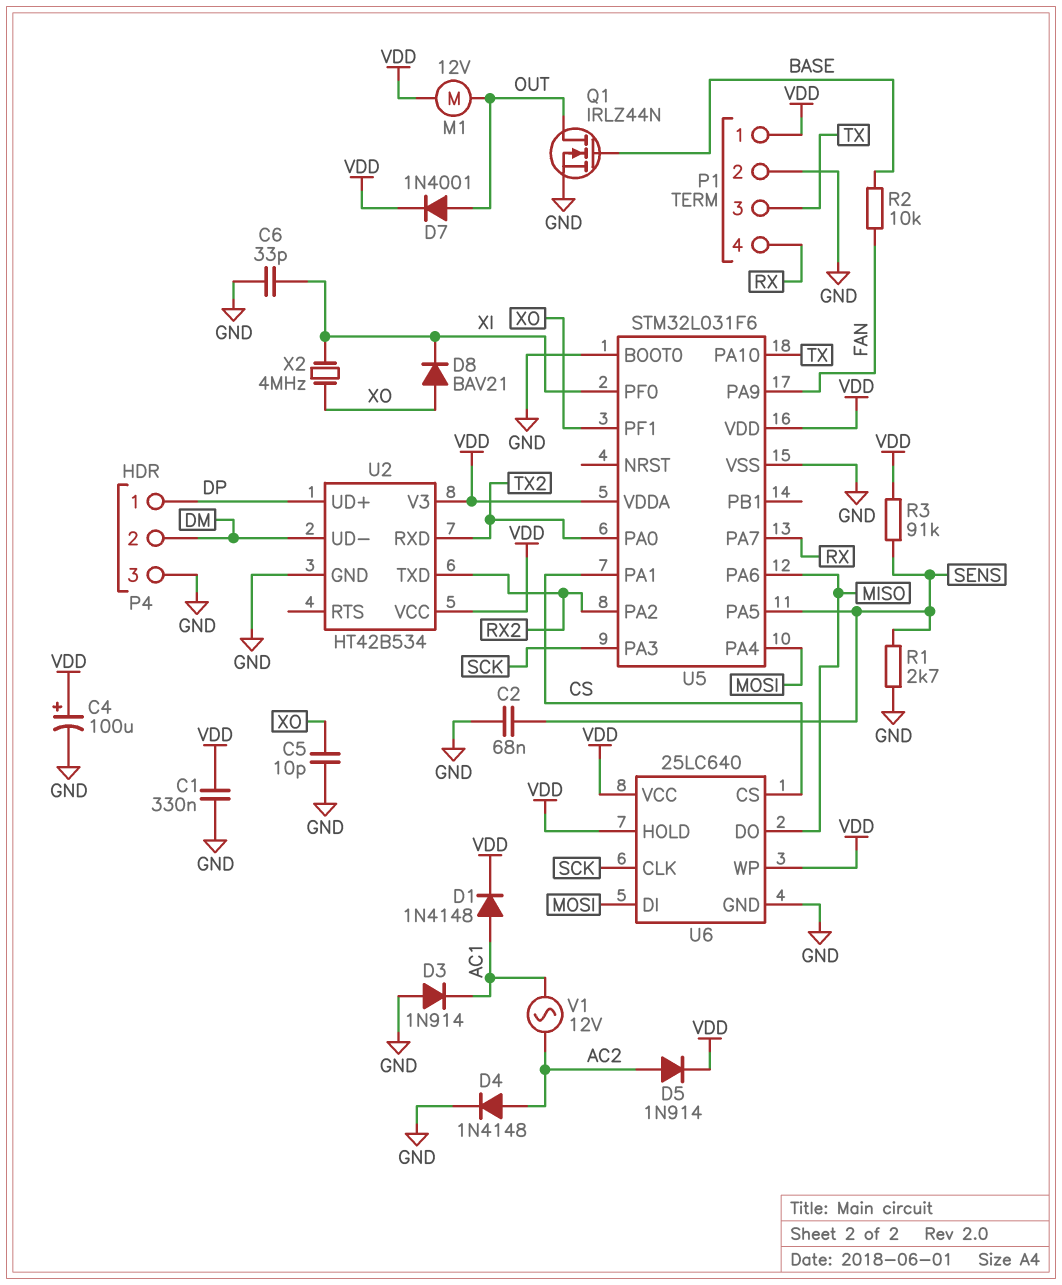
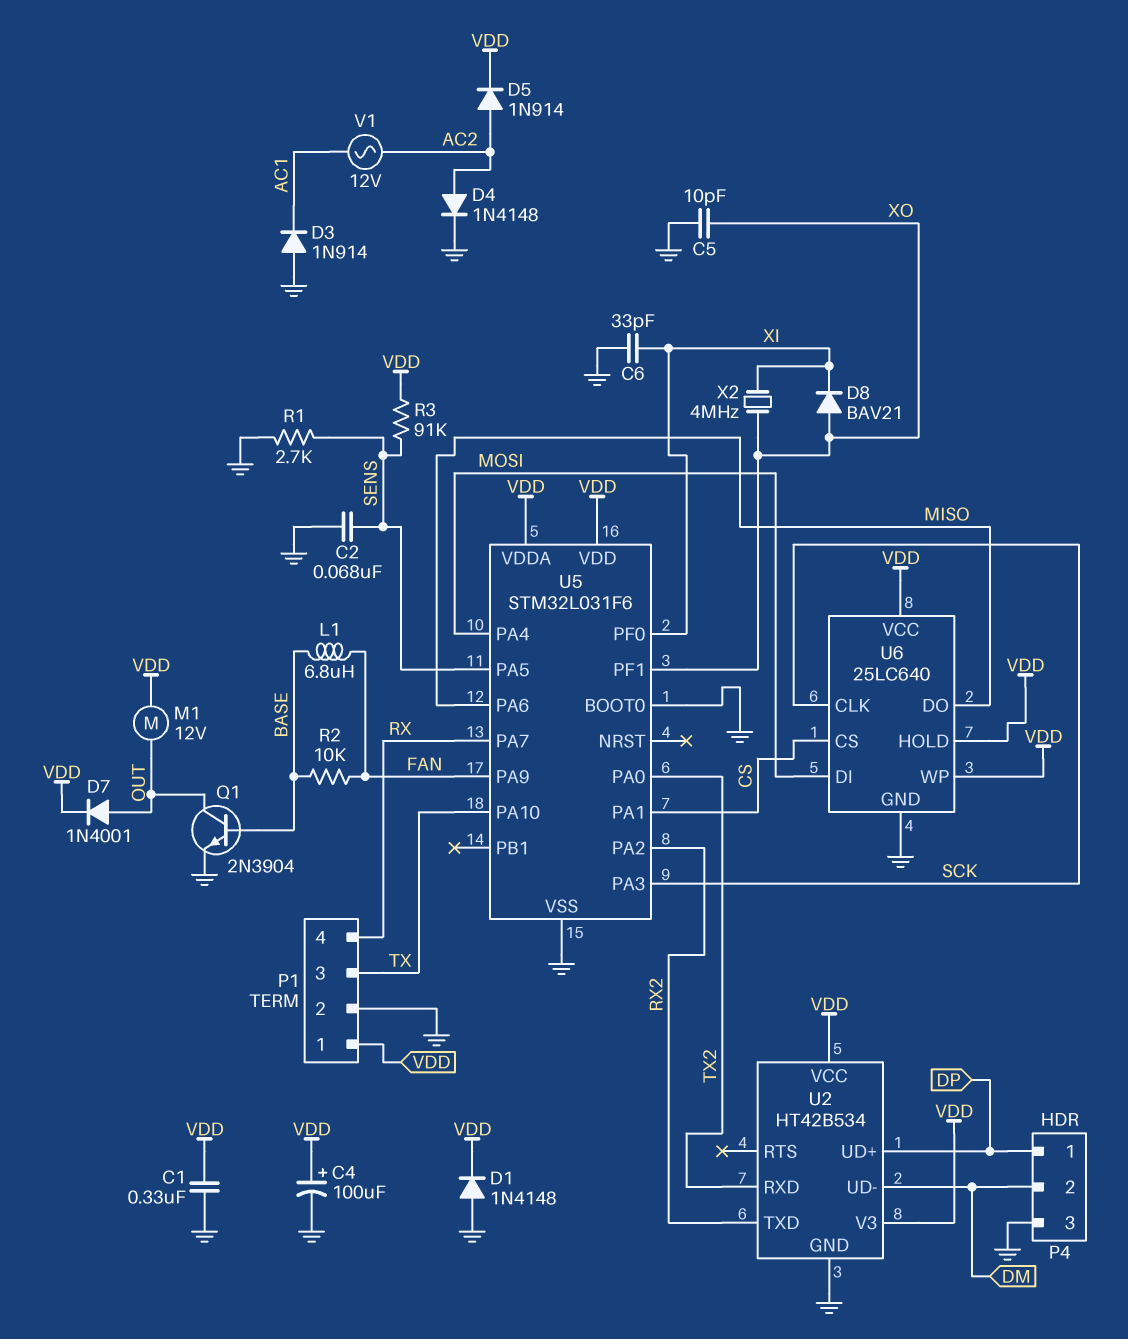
D1: diode 1N4148 (A AC1, K VDD) -> diode 1N4148 (A GND, K VDD)
L1: none -> 6.8uH (BASE, FAN)
Q1: NMOS IRLZ44N (G BASE, D OUT, S GND) -> NPN 2N3904 (B BASE, C OUT, E GND)

